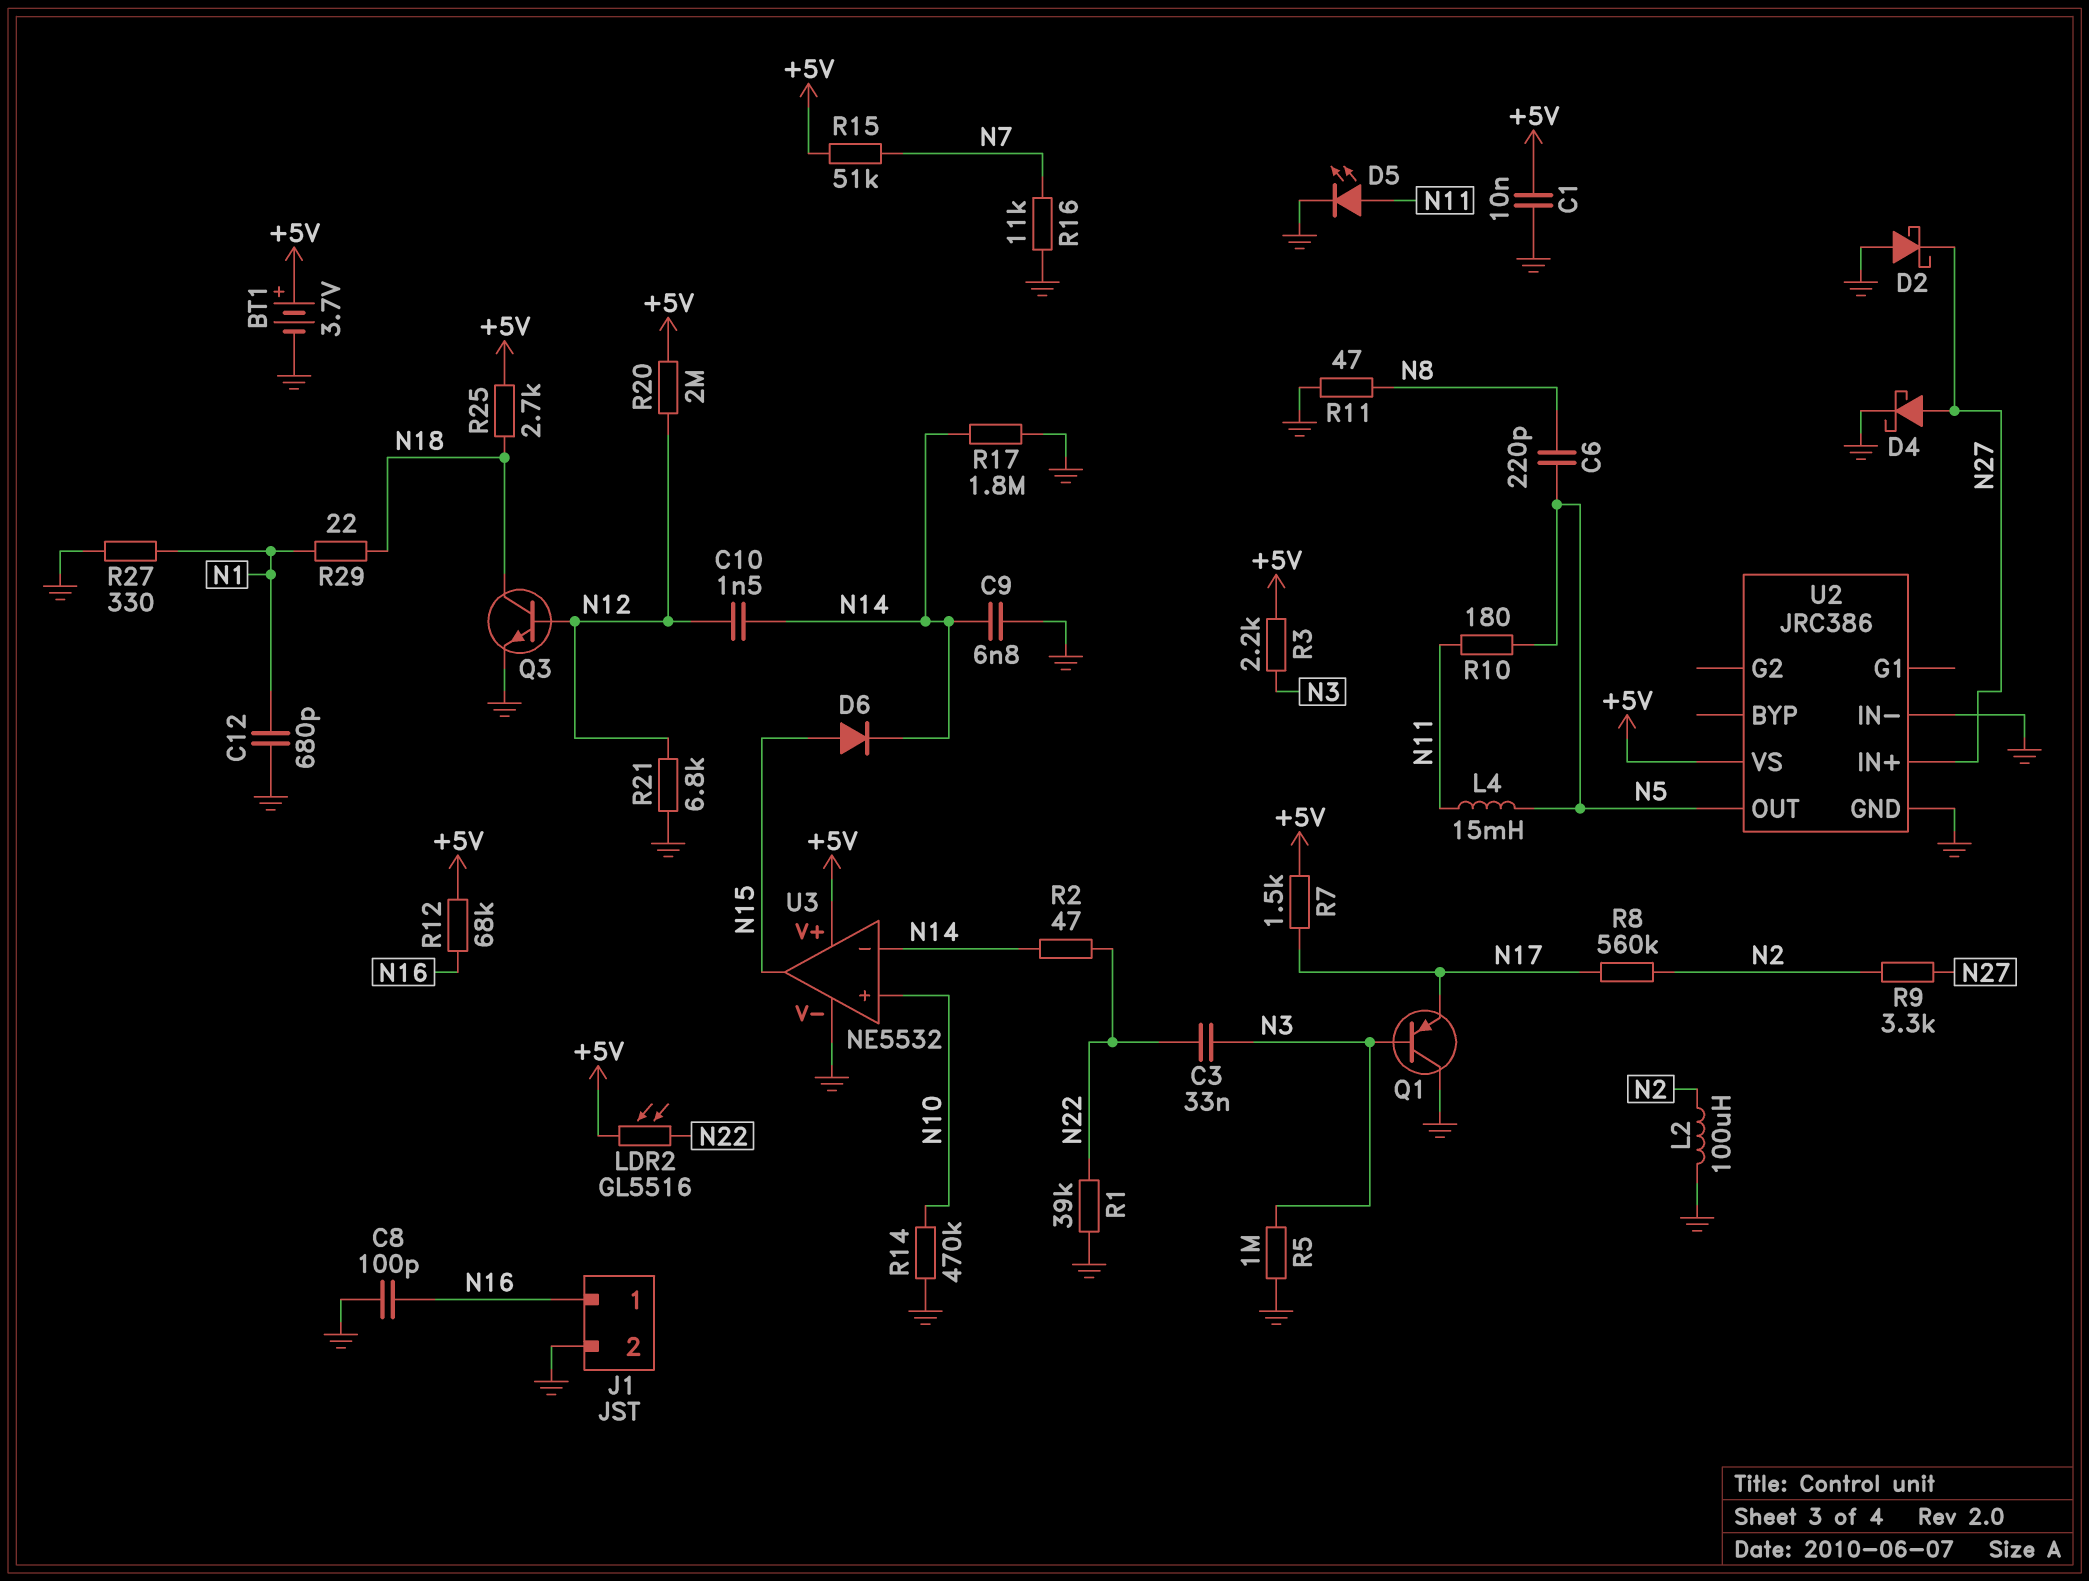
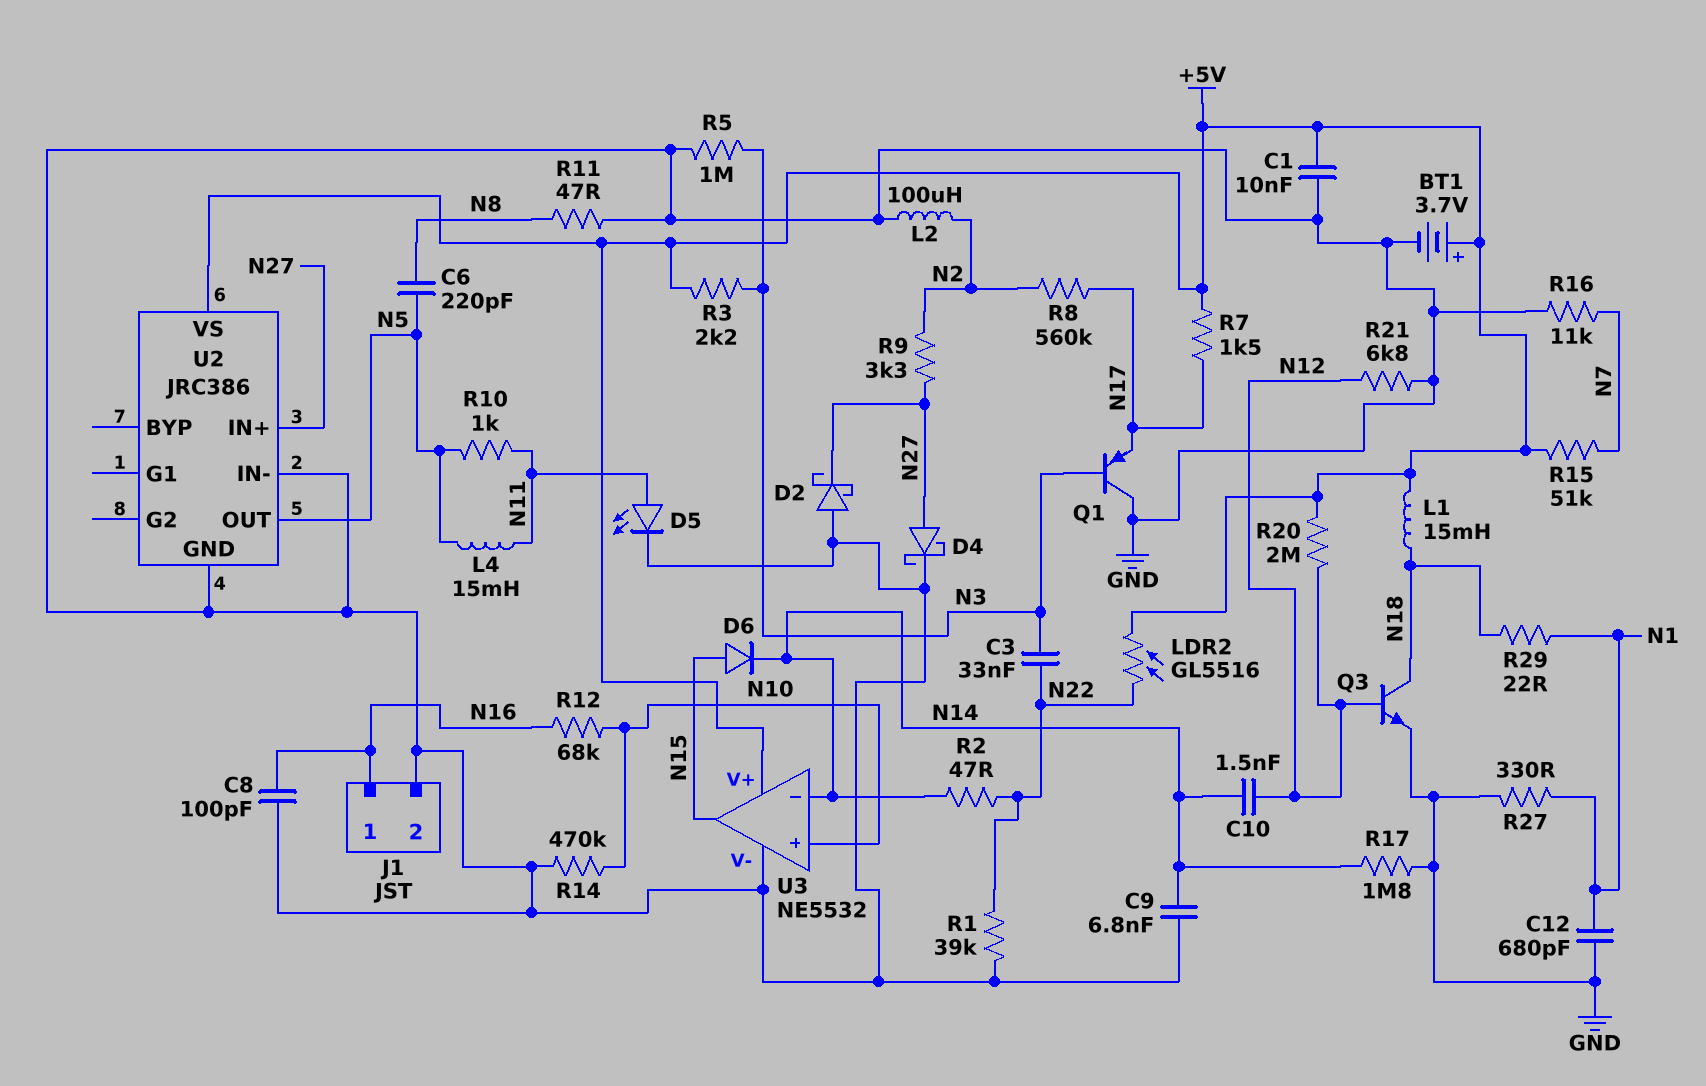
L1: none -> 15mH (+5V, N18)
R10: 180 (N5, N11) -> 1k (N5, N11)
R12: 68k (+5V, N16) -> 68k (N10, N16)
R25: 2.7k (+5V, N18) -> none

